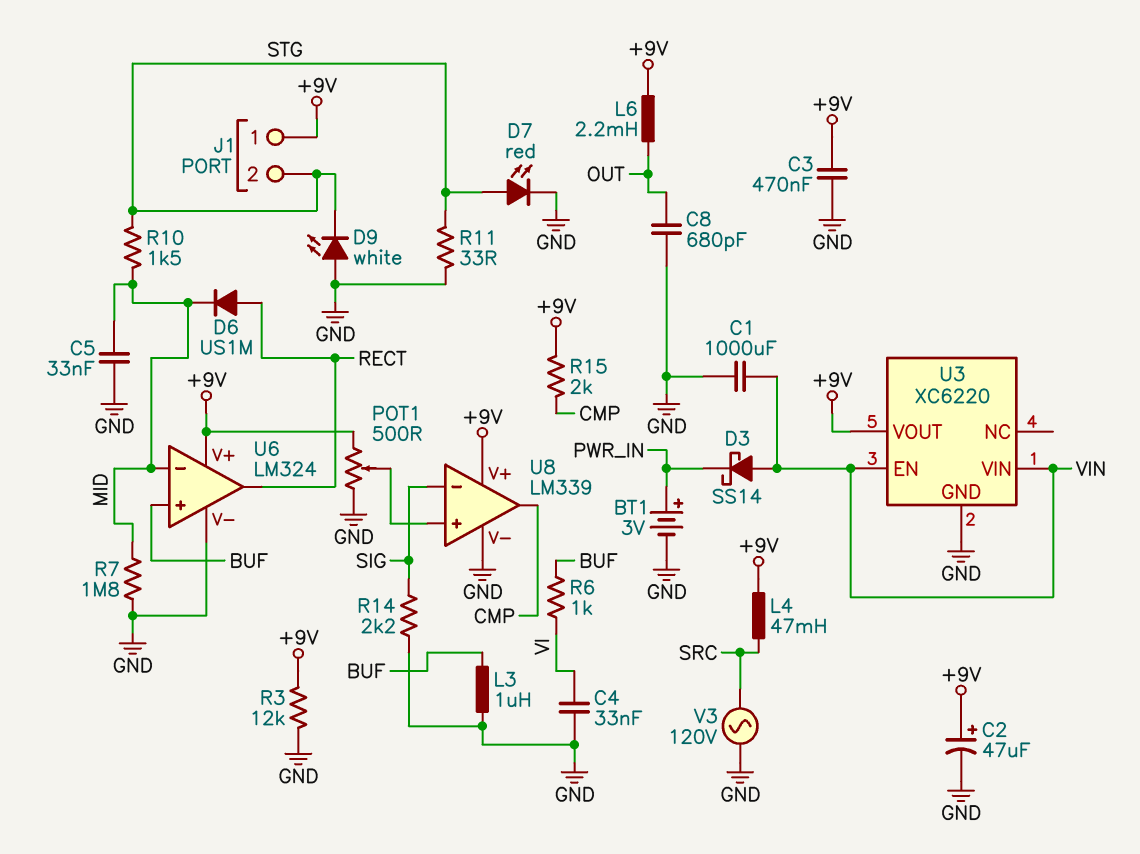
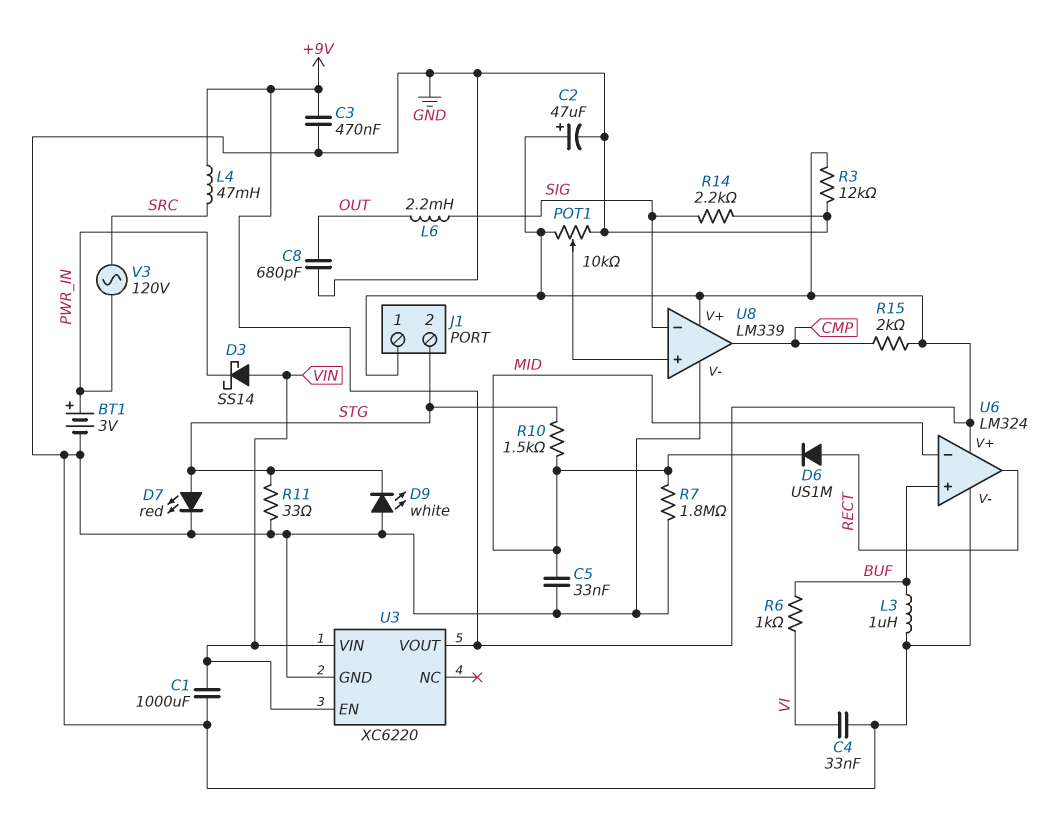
L6: 2.2mH (+9V, OUT) -> 2.2mH (OUT, SIG)
POT1: 500 (+9V, GND, wiper U8/in+) -> 10k (+9V, GND, wiper U8/in+)
V3: AC 120V (GND, SRC) -> AC 120V (PWR_IN, SRC)

